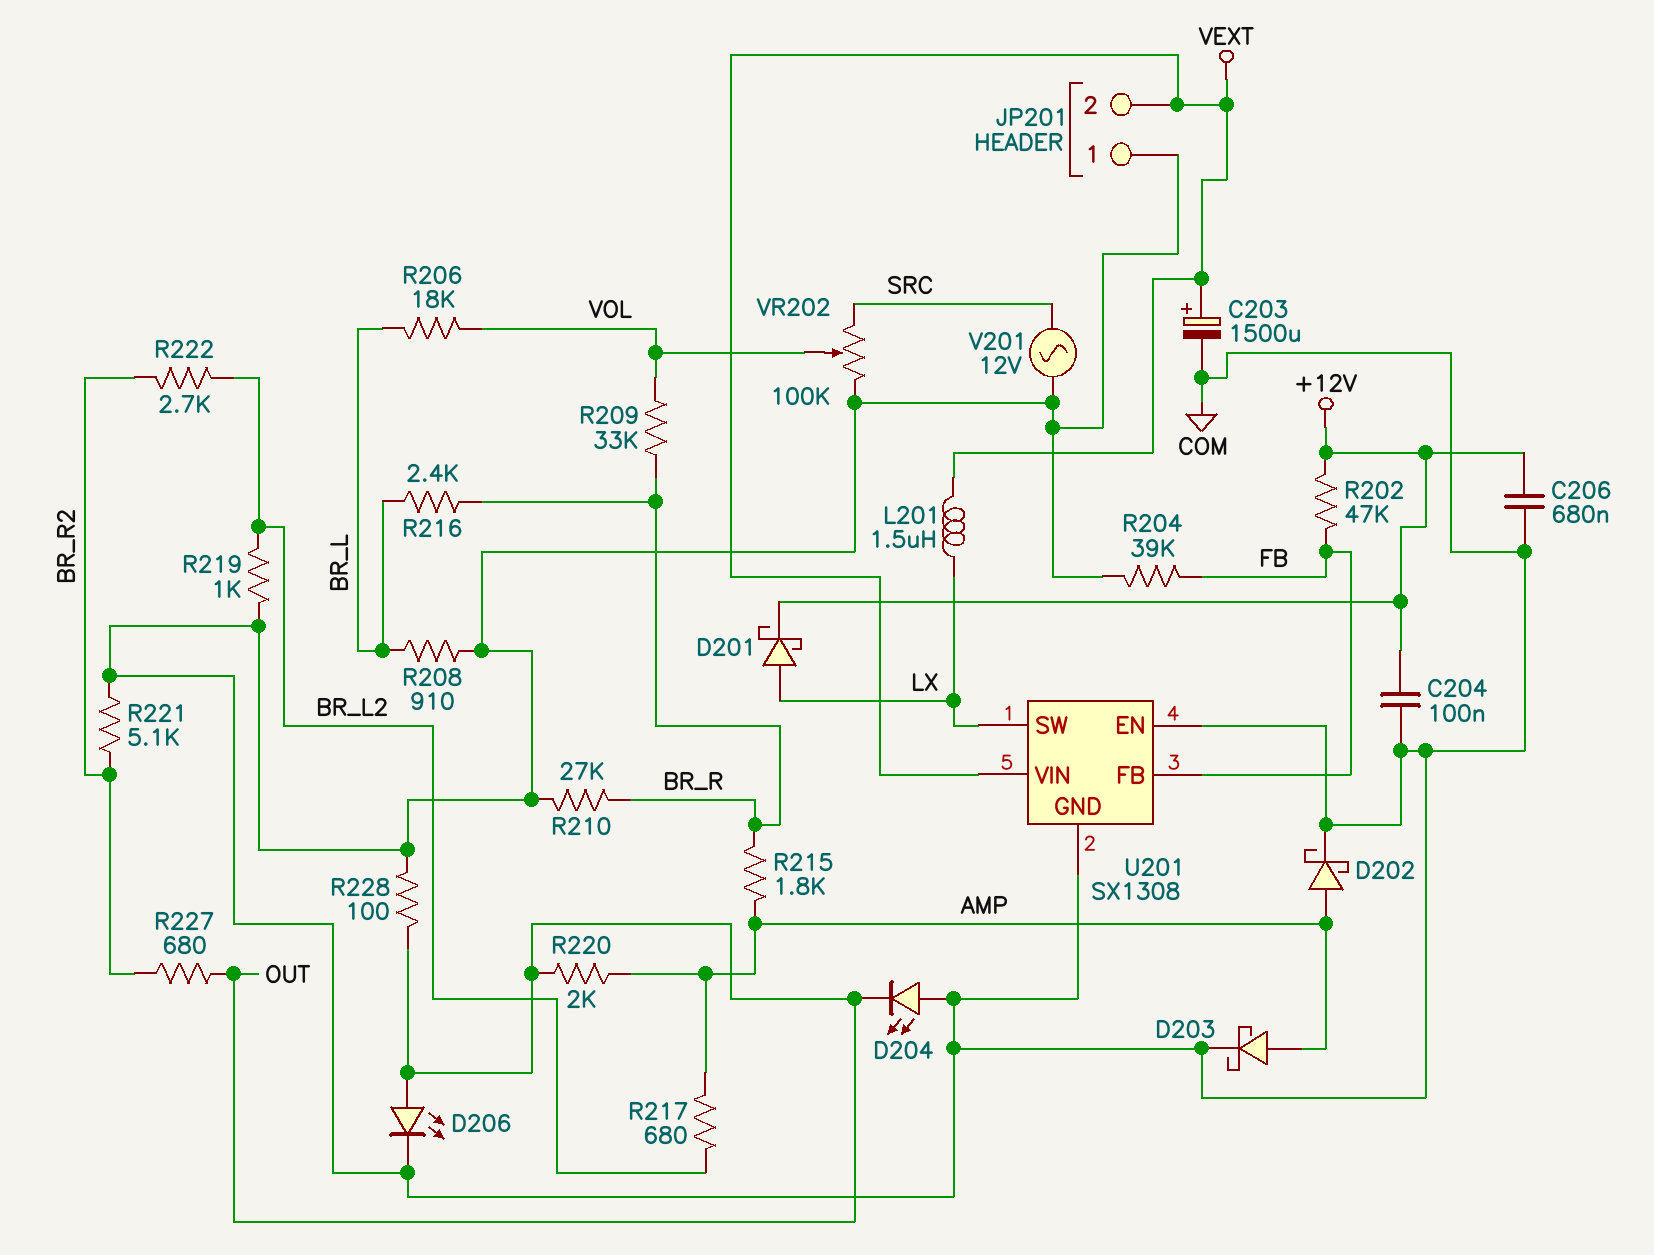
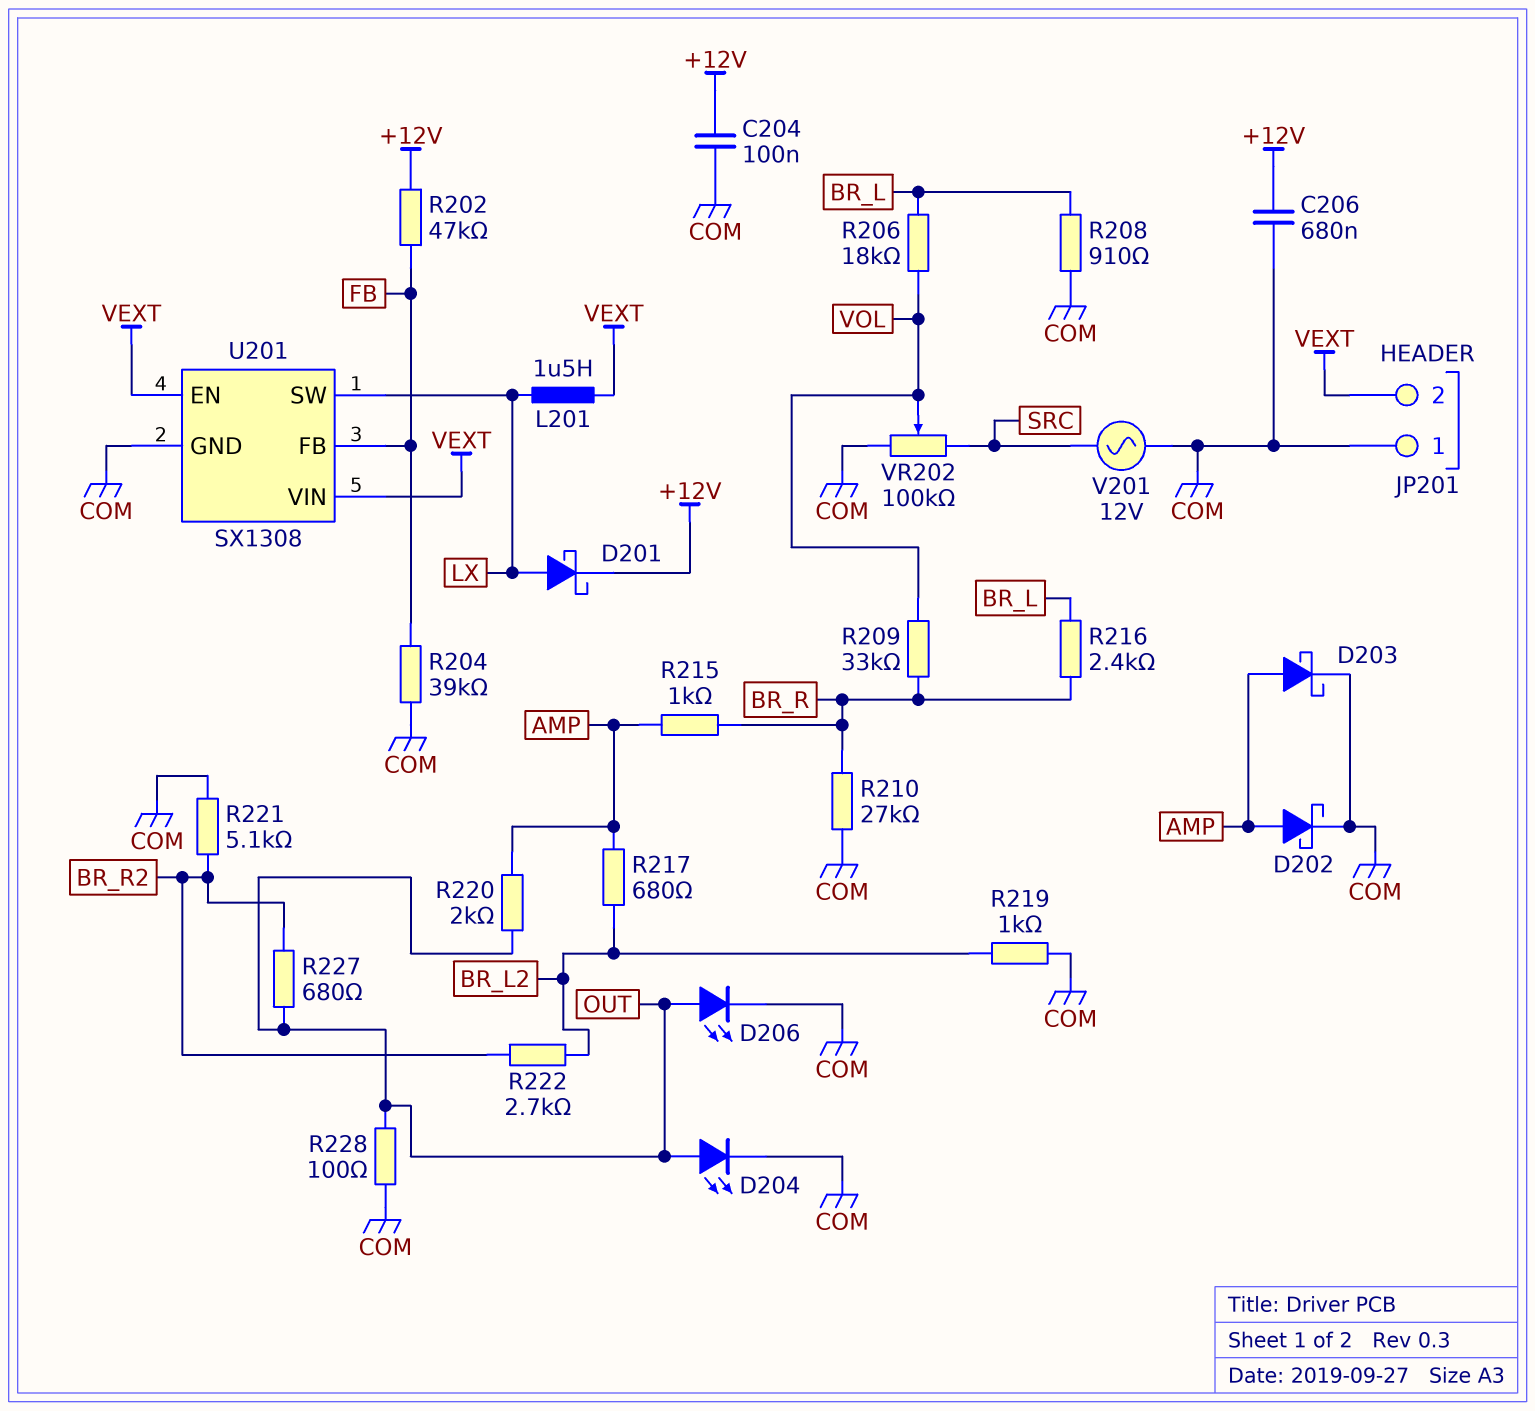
C203: 1500uF (plus VEXT, minus COM) -> none
D204: LED (A COM, K OUT) -> LED (A OUT, K COM)
R215: 1.8k (AMP, BR_R) -> 1k (AMP, BR_R)
U201 pin EN: COM -> VEXT

